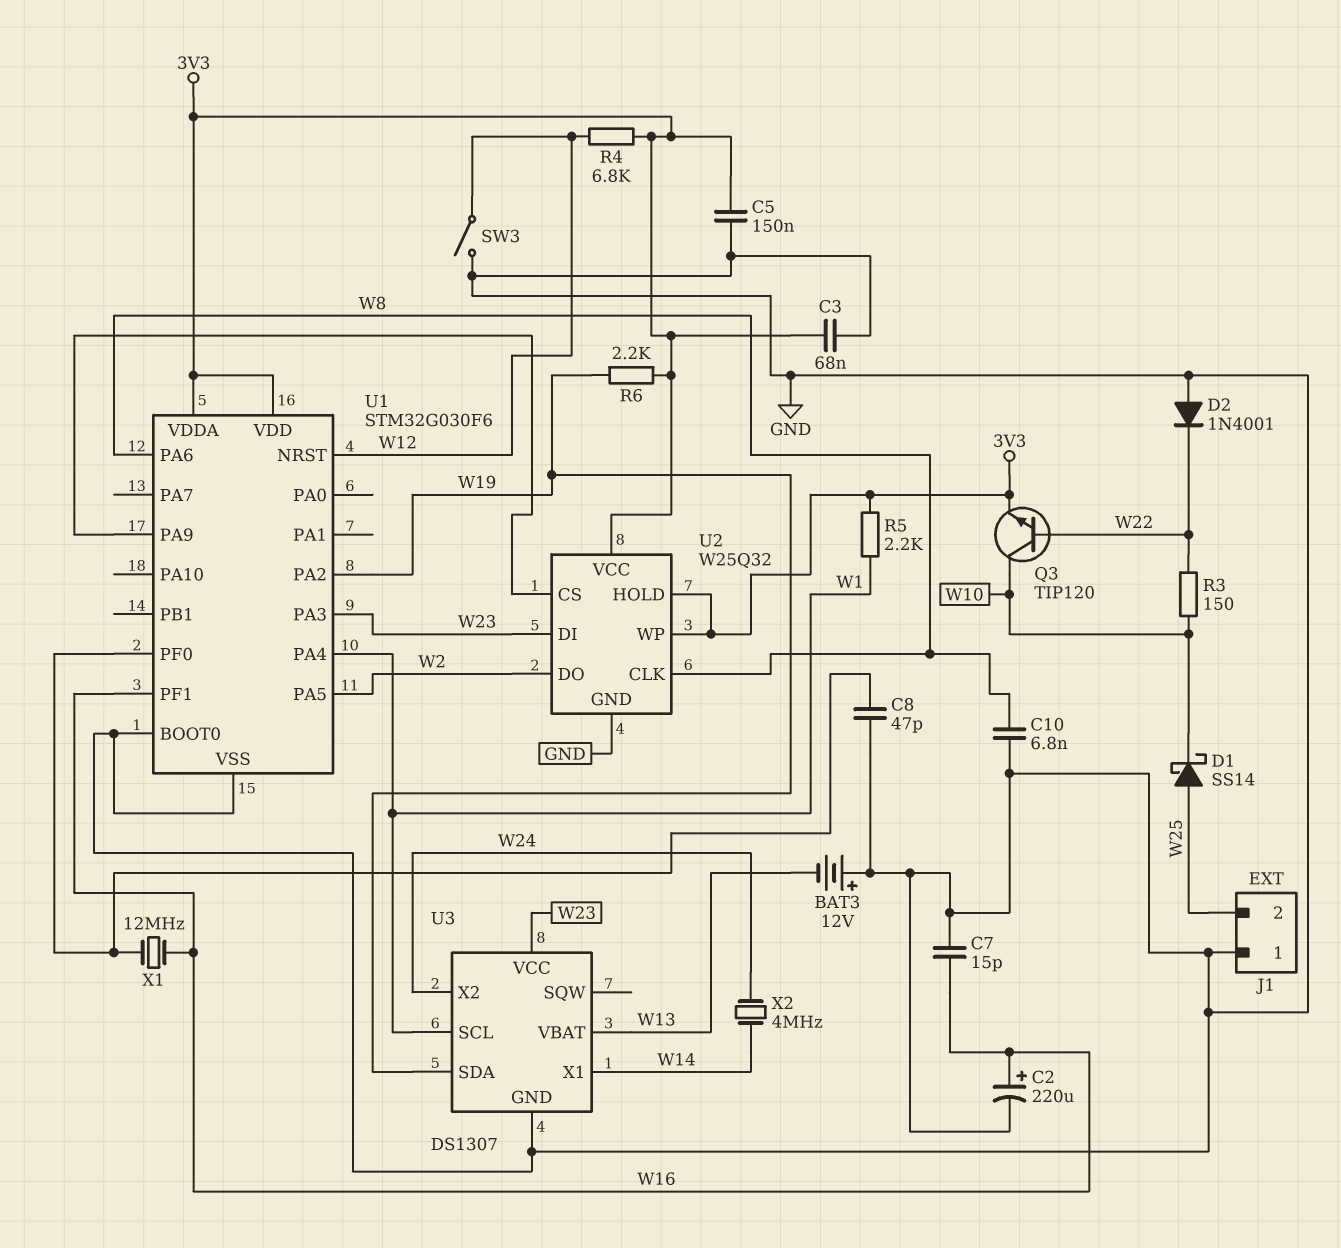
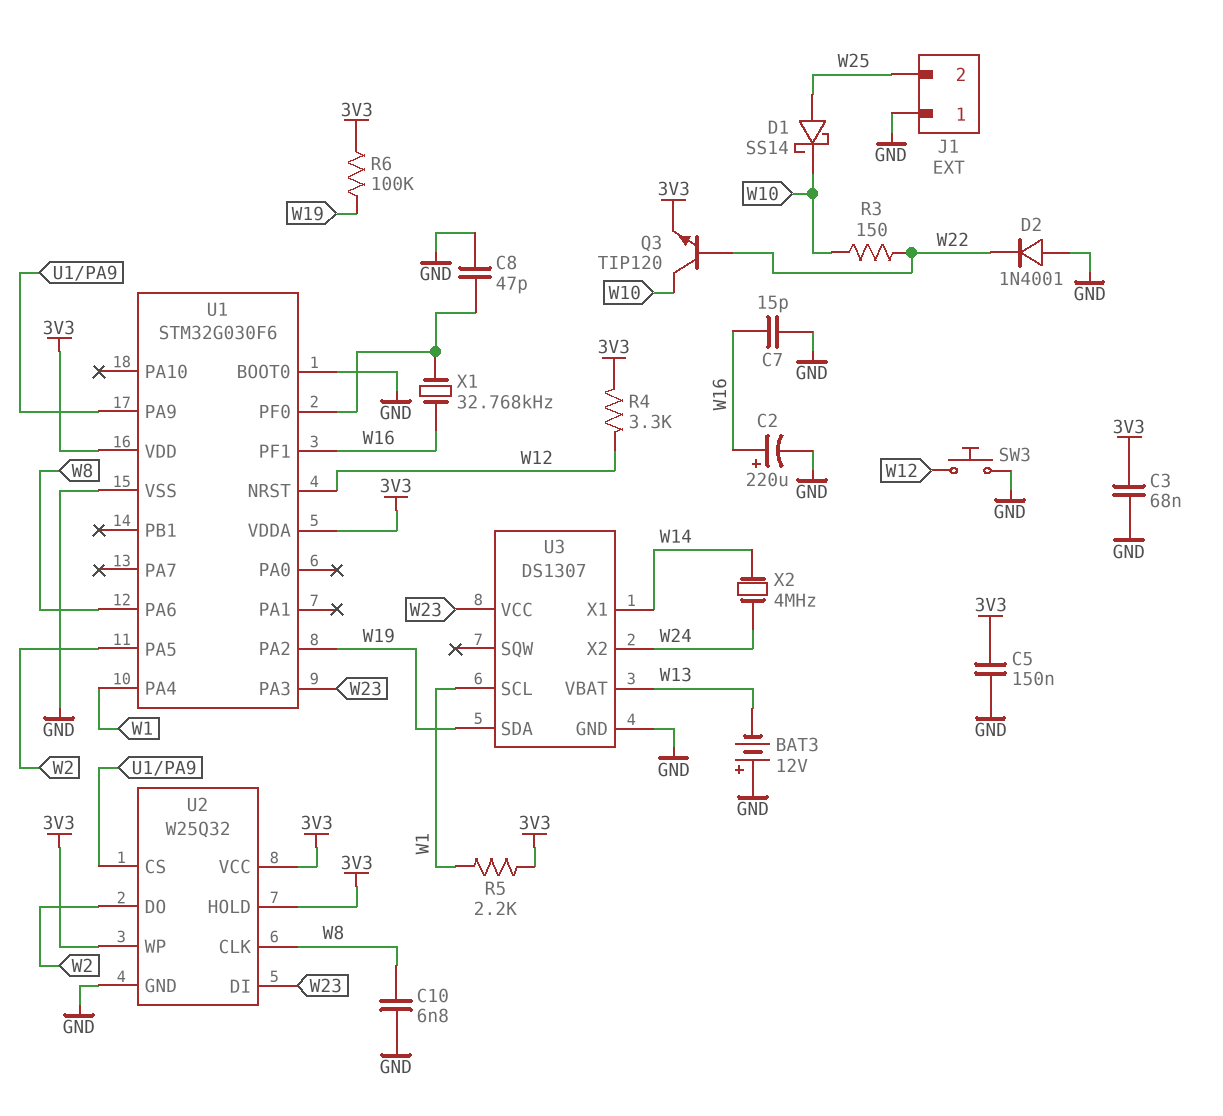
R4: 6.8k (3V3, W12) -> 3.3k (3V3, W12)
R6: 2.2k (3V3, W19) -> 100k (3V3, W19)
SW3: switch (GND, W12) -> button (GND, W12)
X1: 12MHz (U1/PF0, W16) -> 32.768kHz (U1/PF0, W16)

